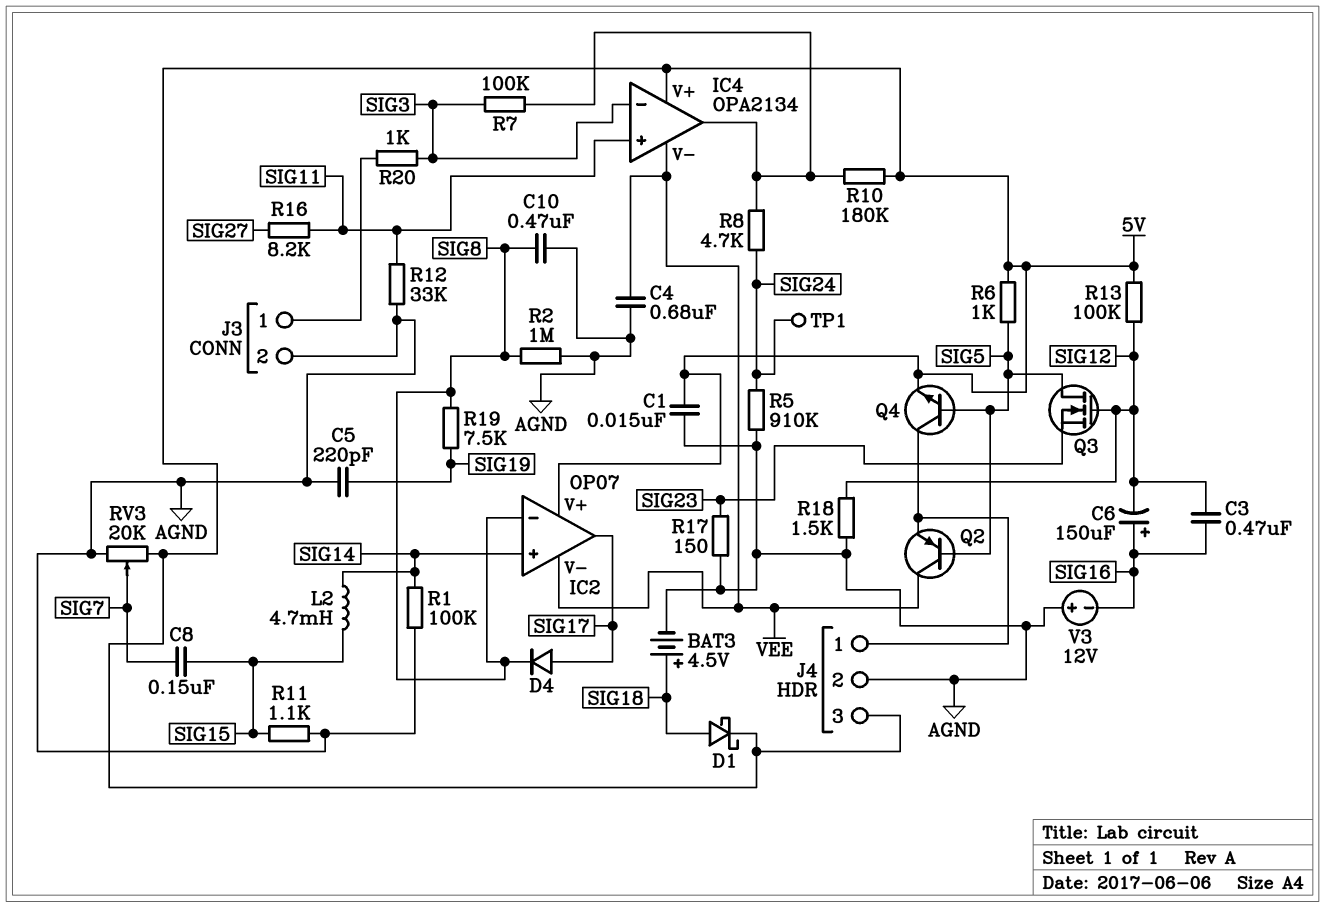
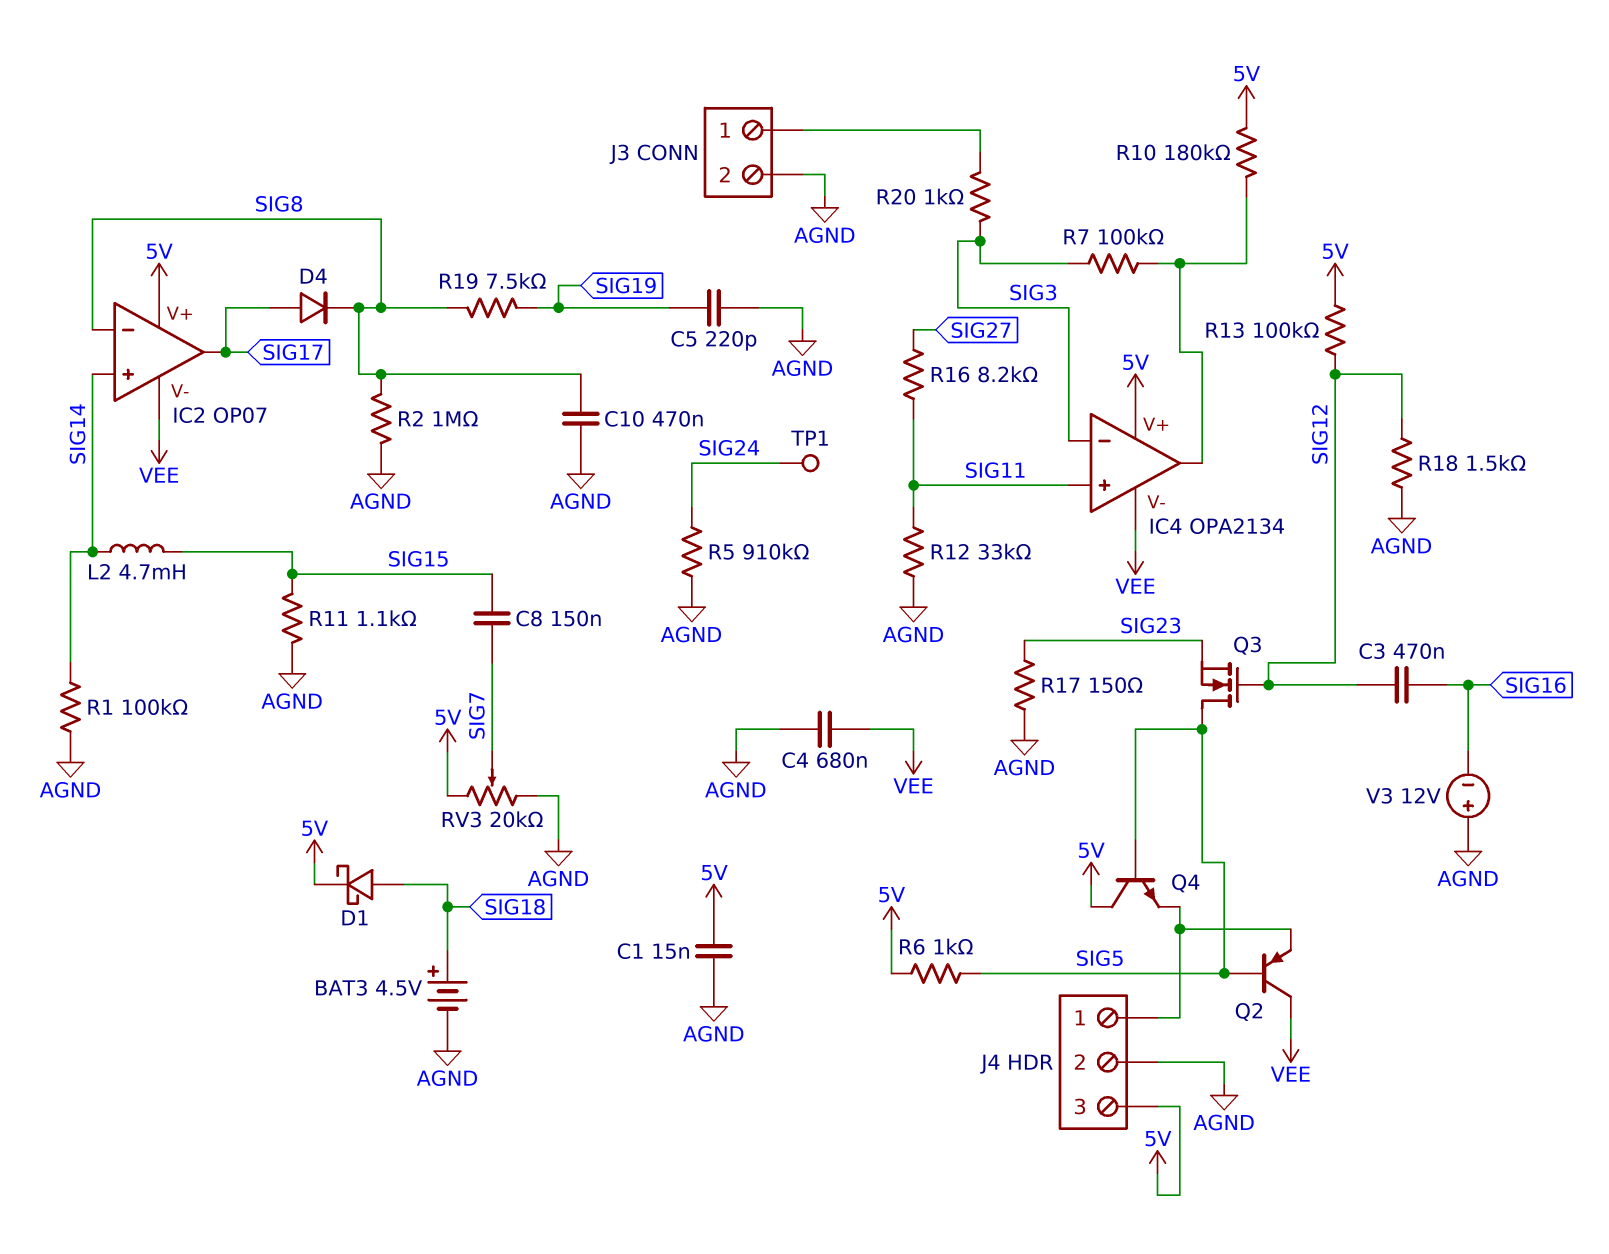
C6: 150uF (plus SIG16, minus SIG12) -> none
Q4: NPN (B SIG5, C J4/1, E 5V) -> NPN (B SIG5, C 5V, E J4/1)
R8: 4.7k (IC4/out, SIG24) -> none

